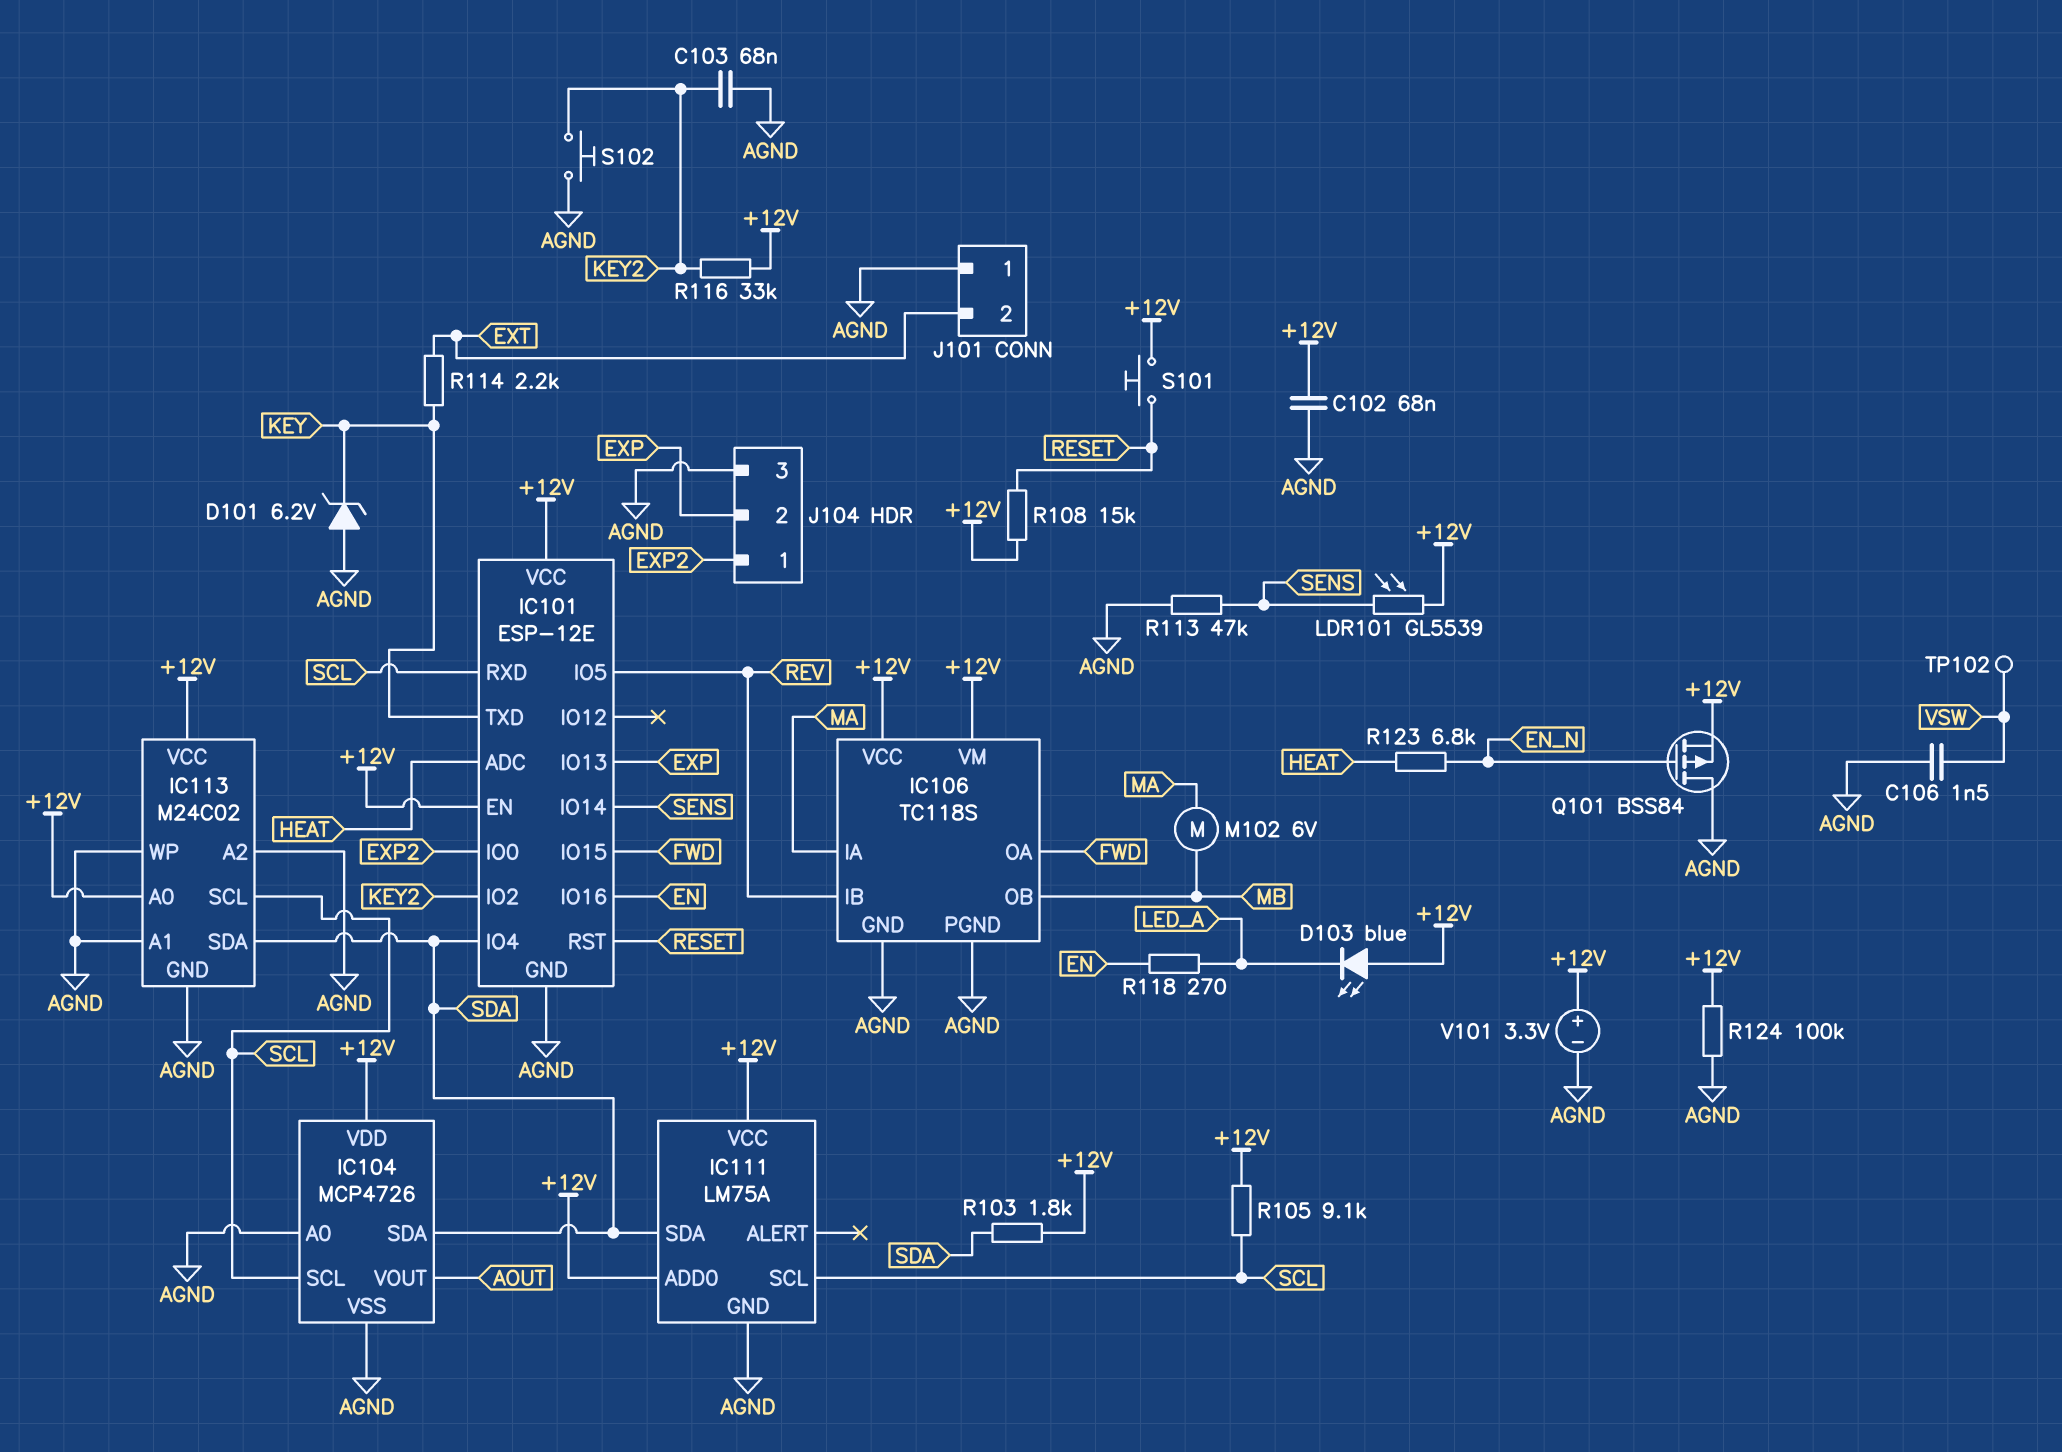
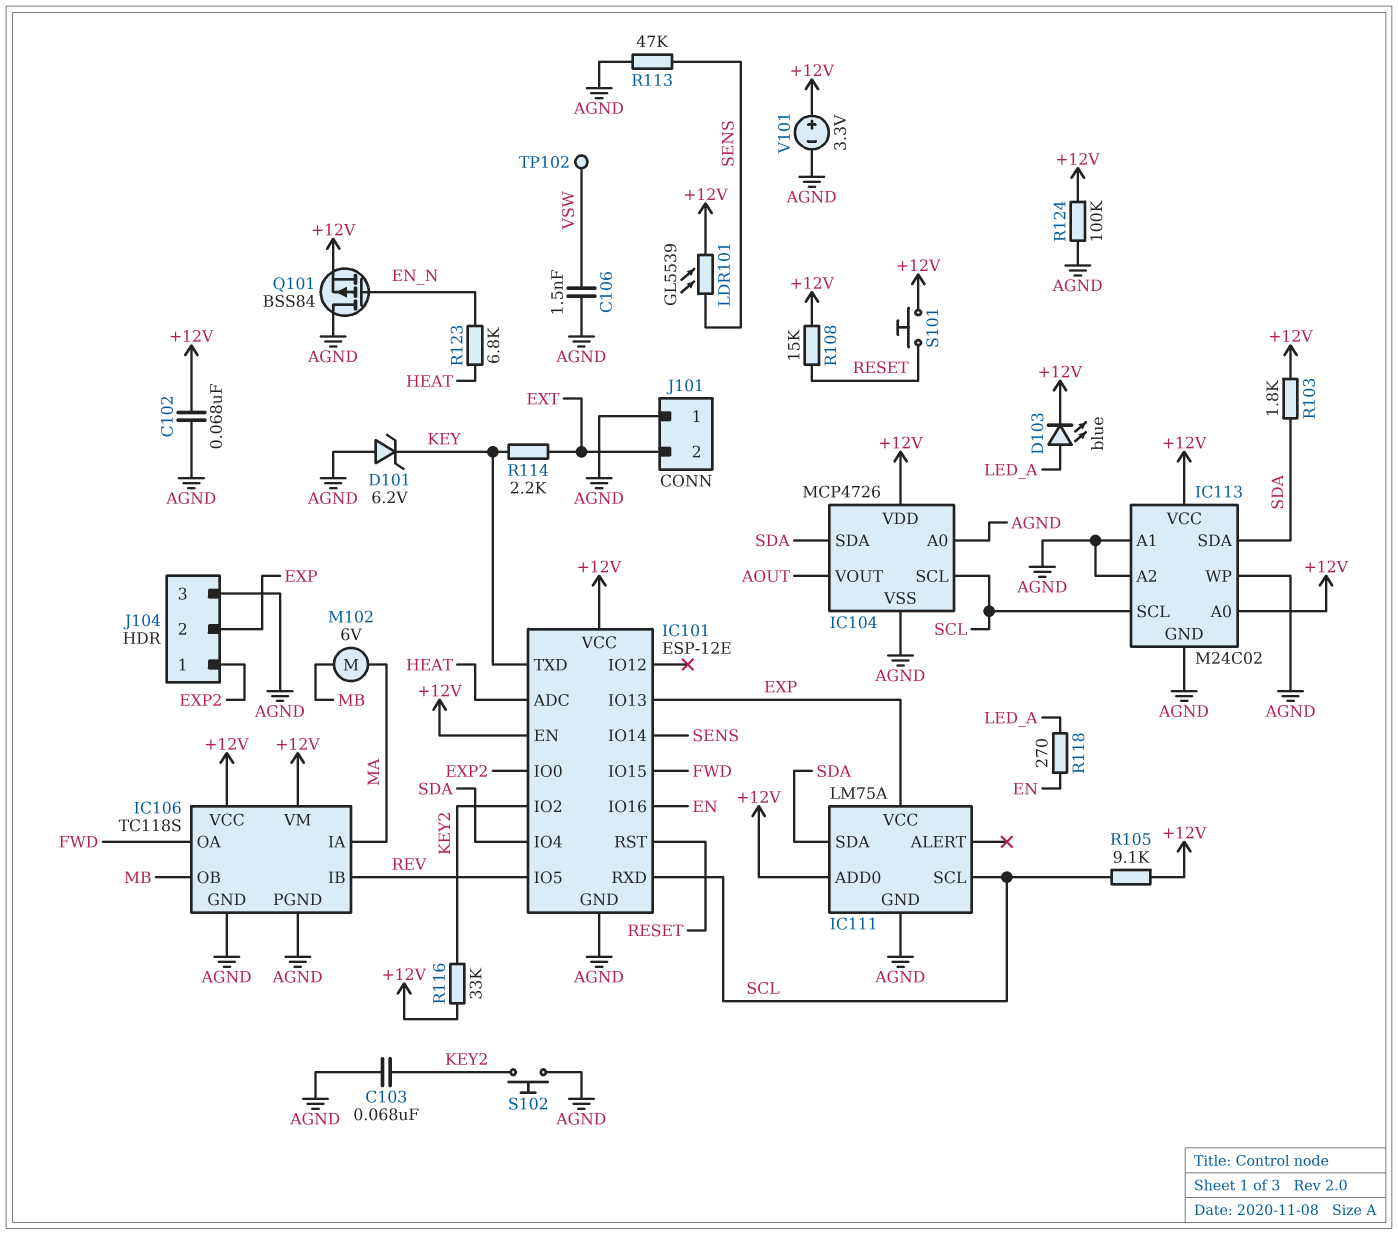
D103: LED blue (A +12V, K LED_A) -> LED blue (A LED_A, K +12V)
IC111 pin VCC: +12V -> EXP

